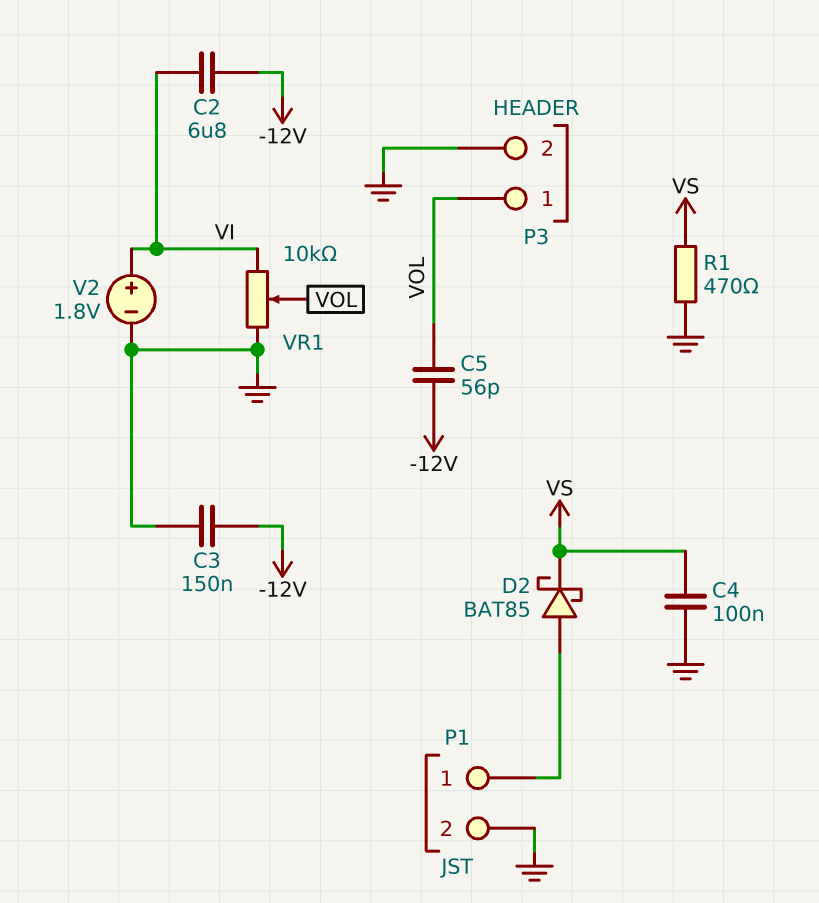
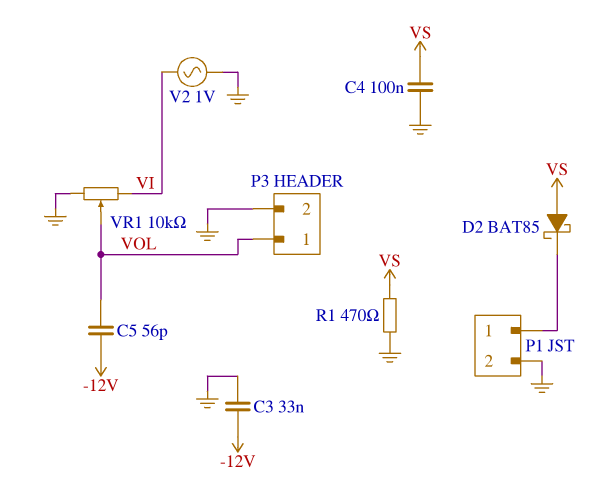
C2: 6.8uF (-12V, VI) -> none
C3: 150nF (-12V, GND) -> 33nF (-12V, GND)
D2: schottky BAT85 (A P1/1, K VS) -> schottky BAT85 (A VS, K P1/1)
V2: 1.8V (plus VI, minus GND) -> AC 1V (GND, VI)

